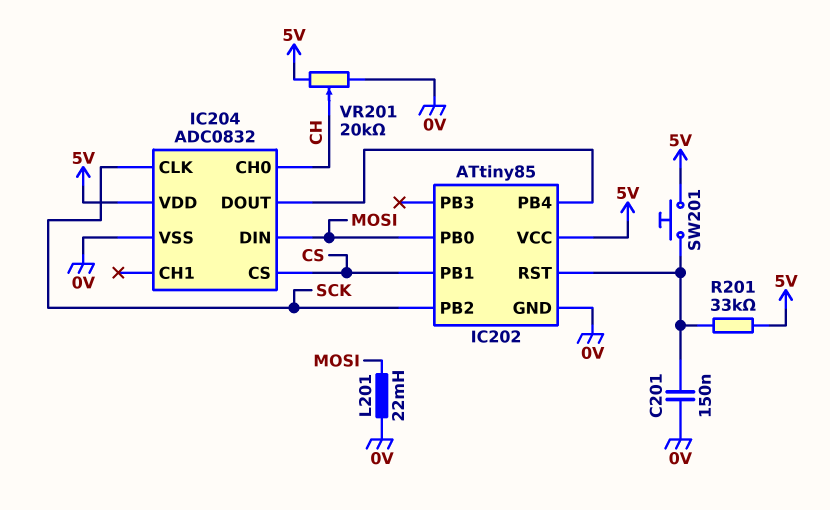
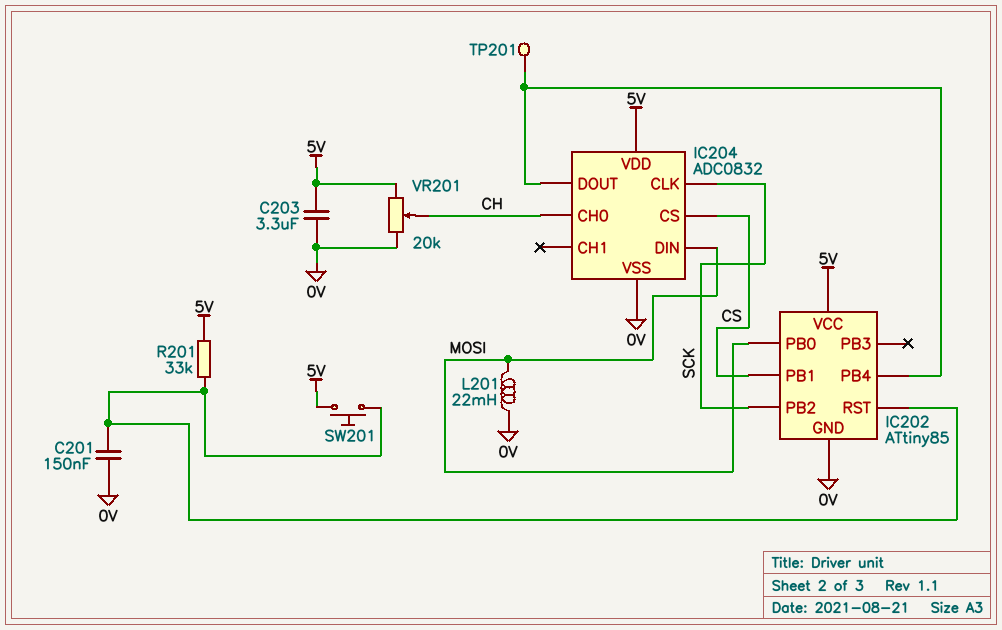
C203: none -> 3.3uF (0V, 5V)
TP201: none -> test point (IC202/PB4)

